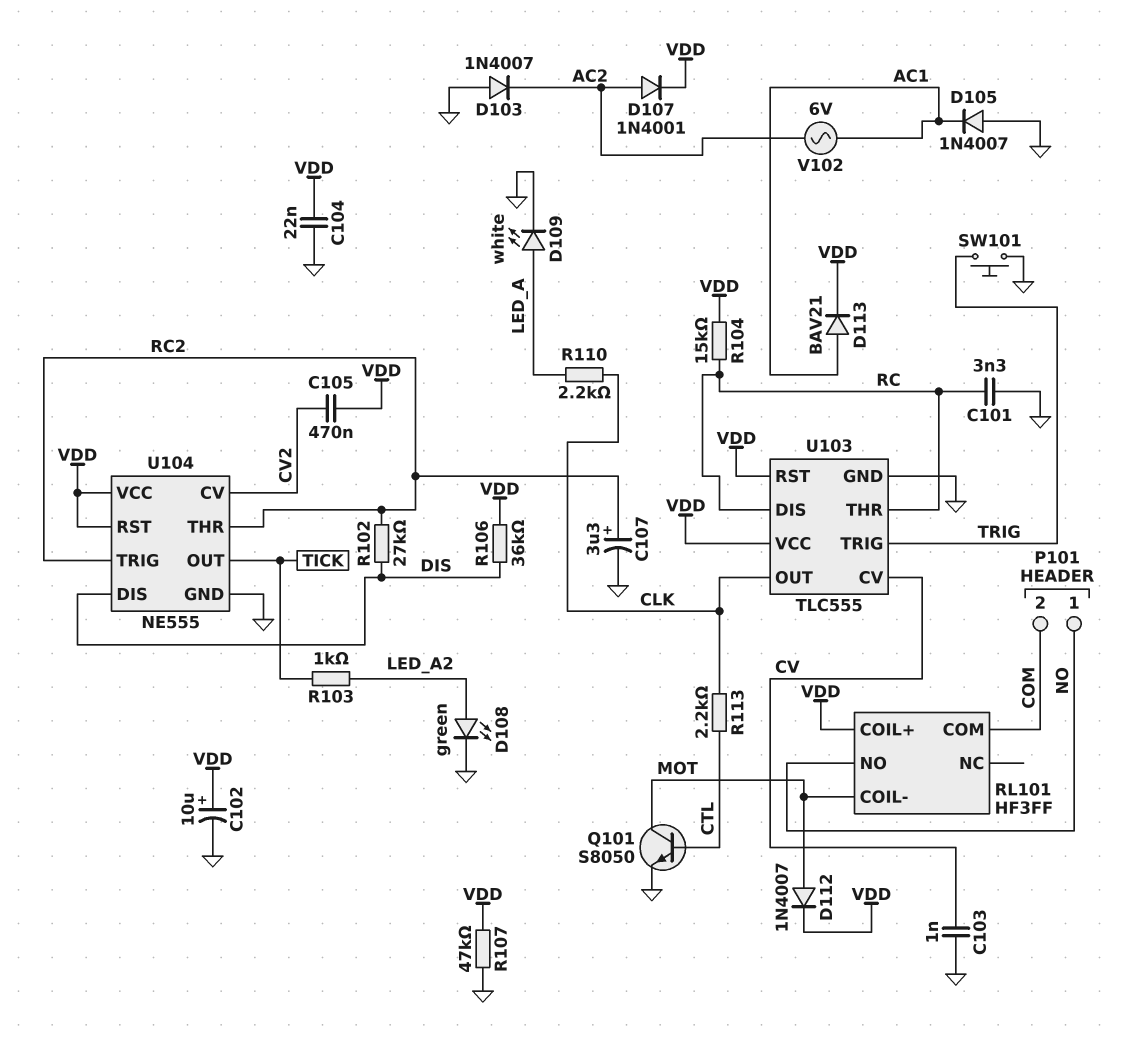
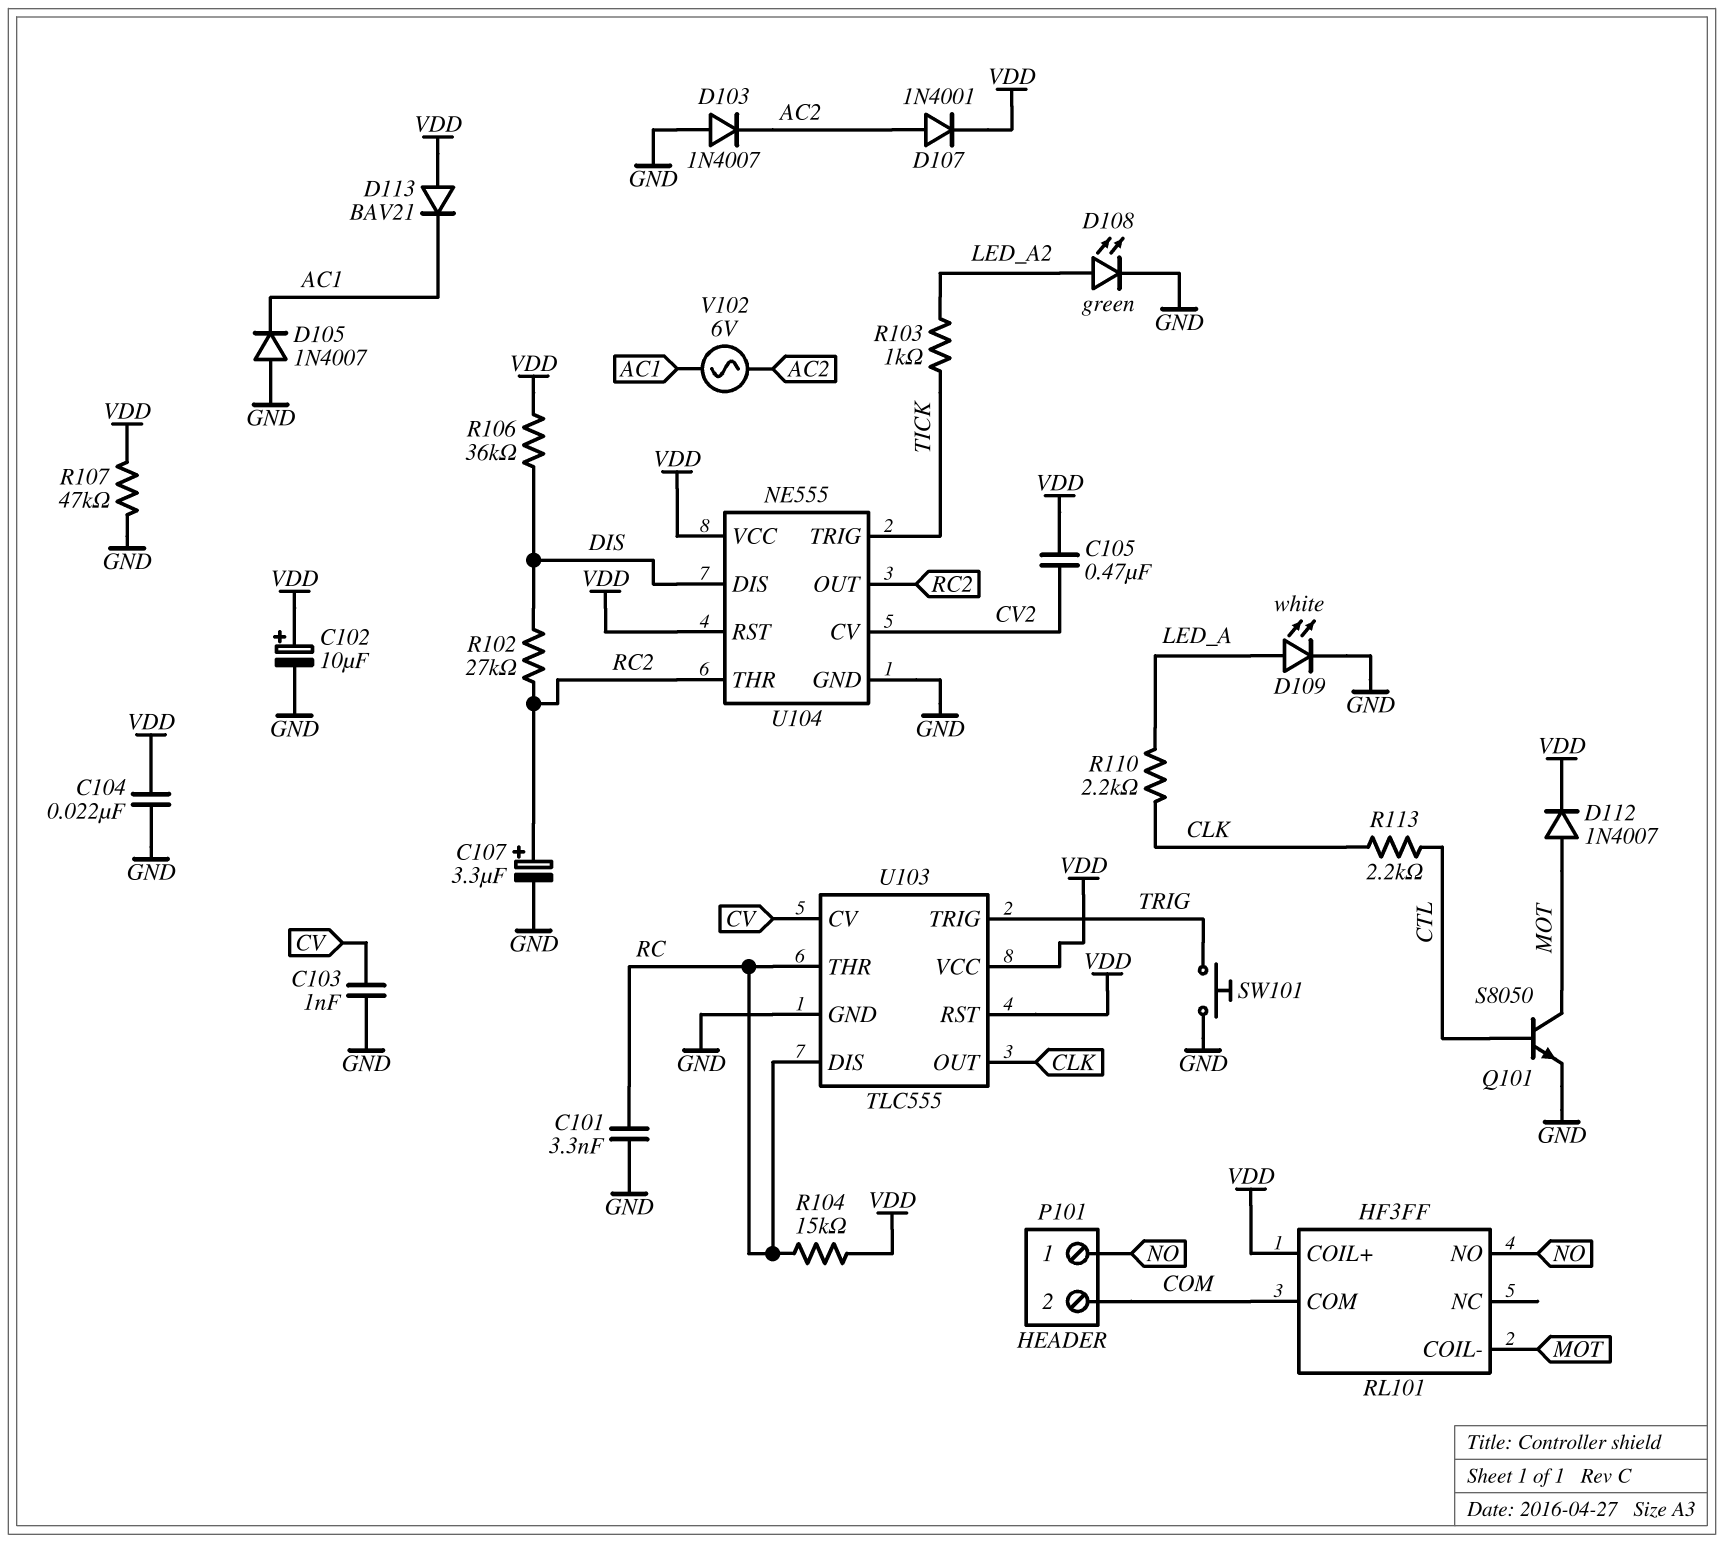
D113: diode BAV21 (A AC1, K VDD) -> diode BAV21 (A VDD, K AC1)
U104 pin OUT: TICK -> RC2
U104 pin TRIG: RC2 -> TICK

